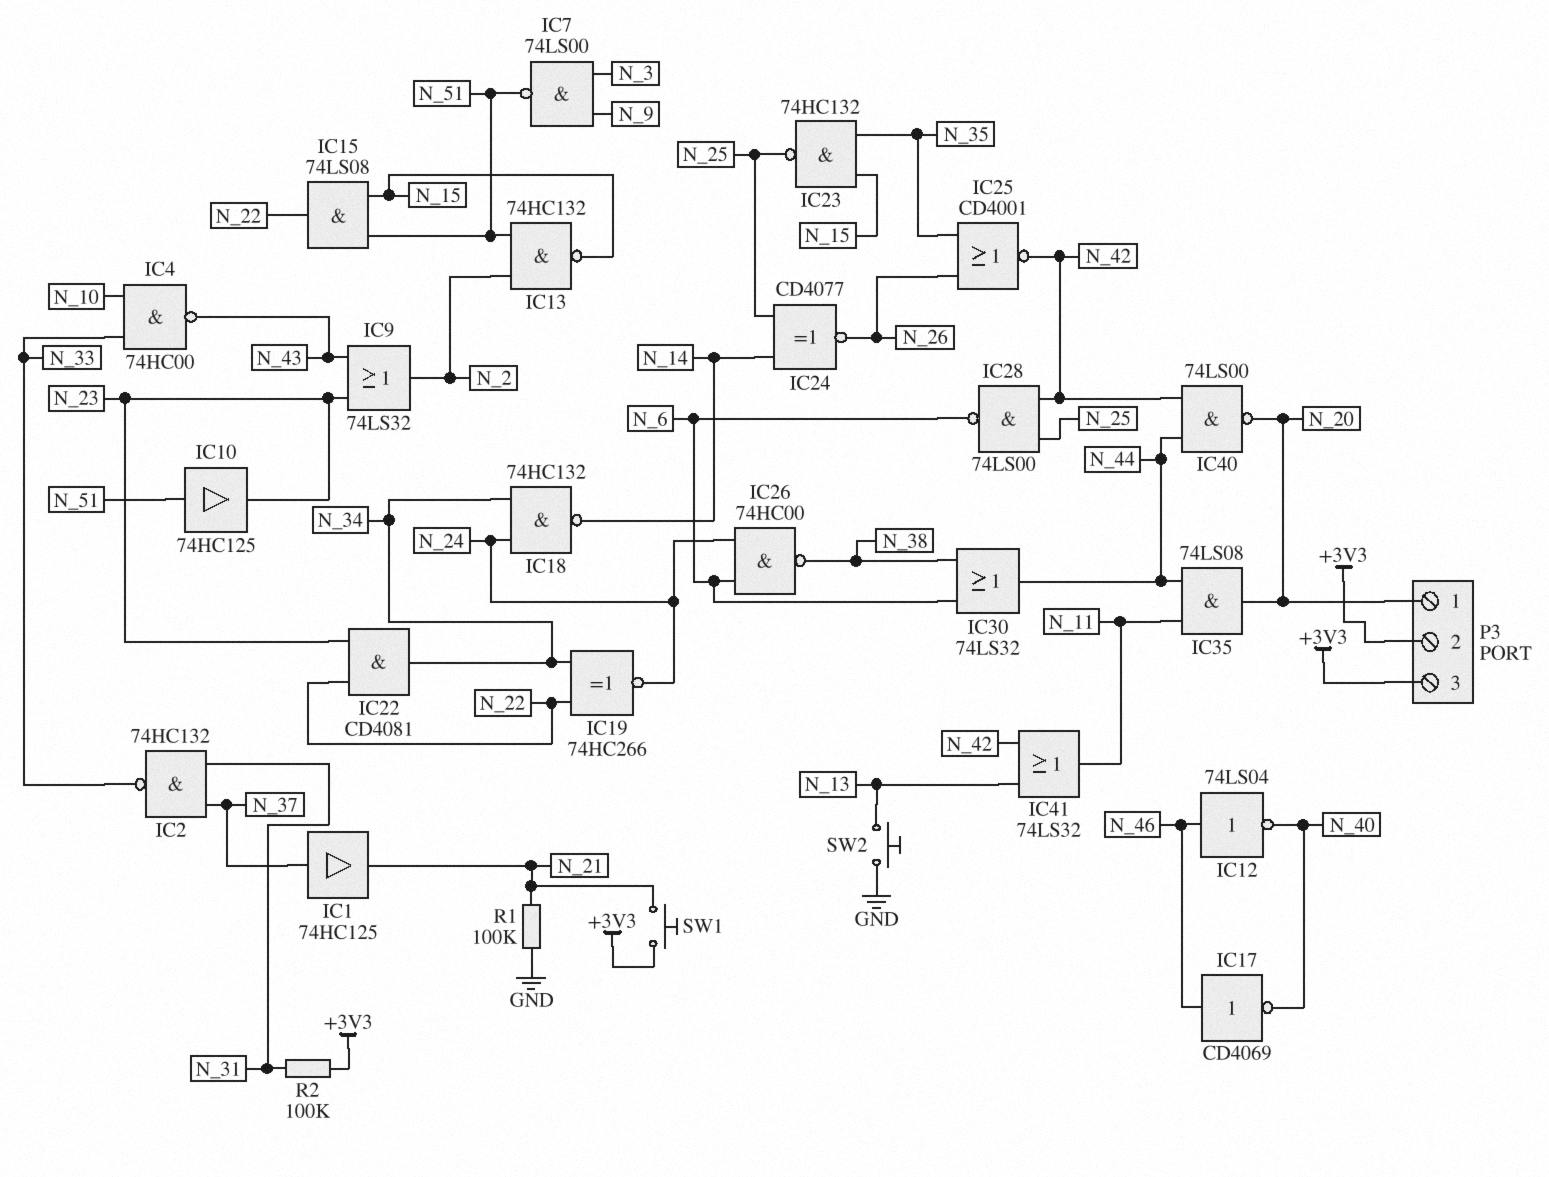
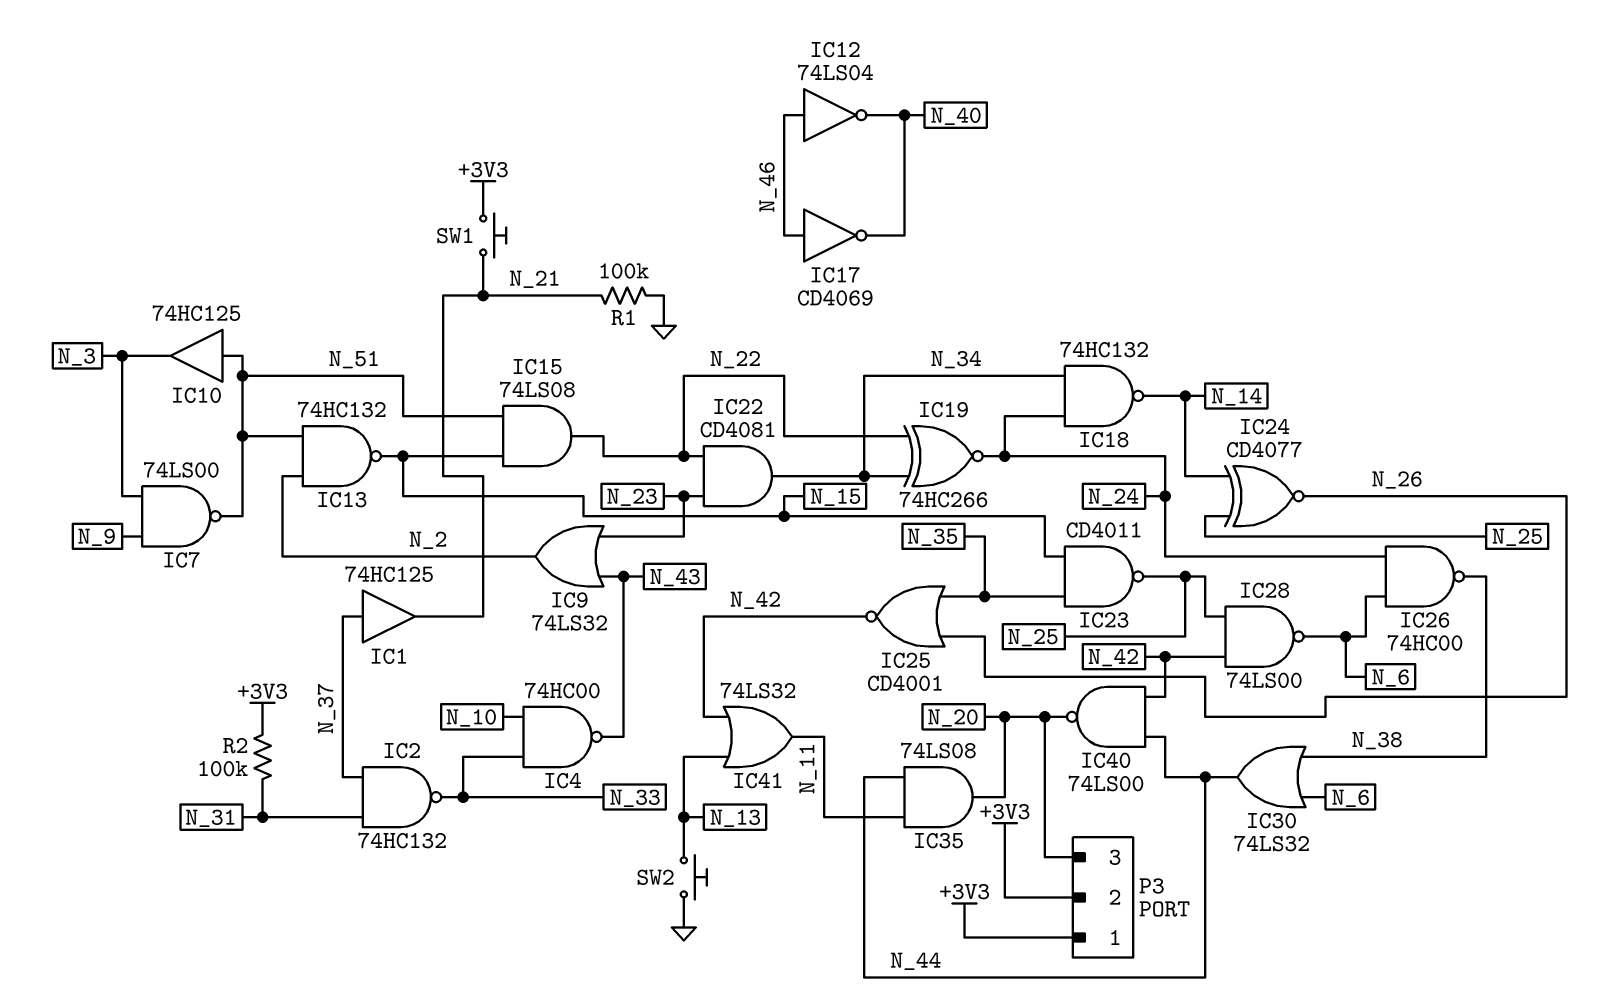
IC10: buffer 74HC125 (in N_51, out N_23) -> buffer 74HC125 (in N_51, out N_3)
IC23: NAND 74HC132 (in N_15, in N_35, out N_25) -> NAND CD4011 (in N_15, in N_35, out N_25)
P3 pin 1: N_20 -> +3V3
P3 pin 3: +3V3 -> N_20

